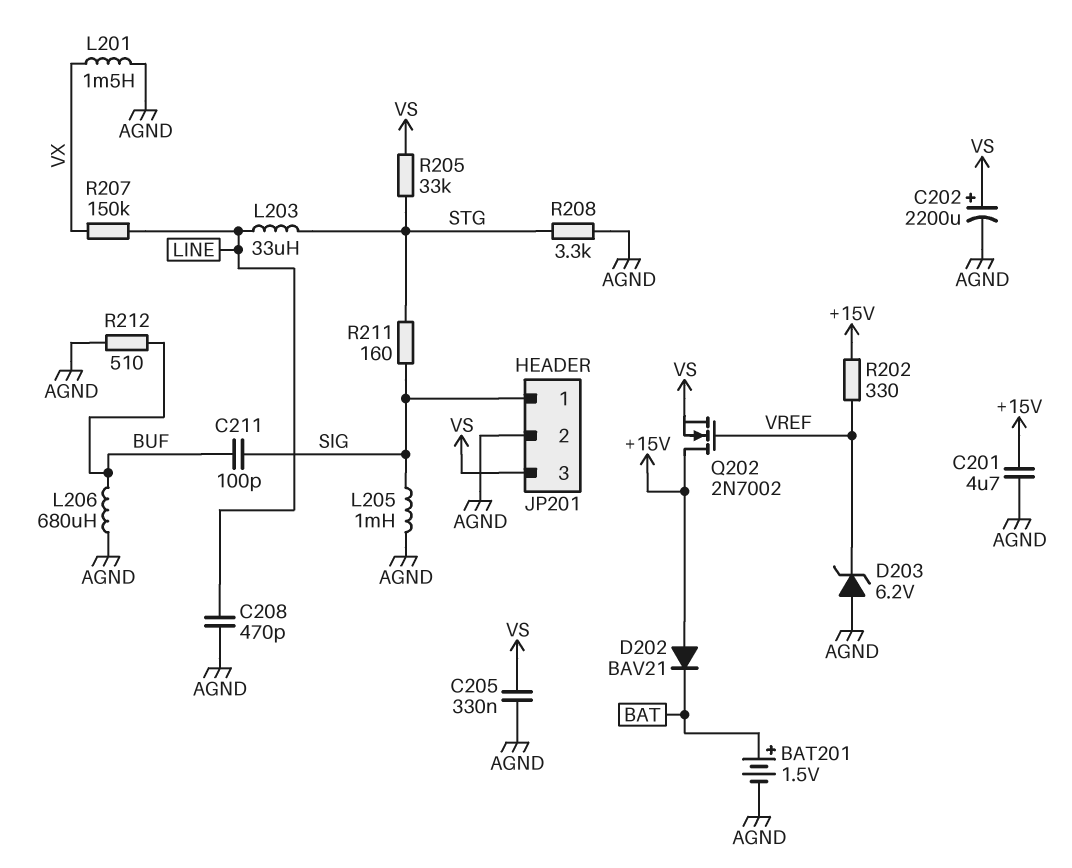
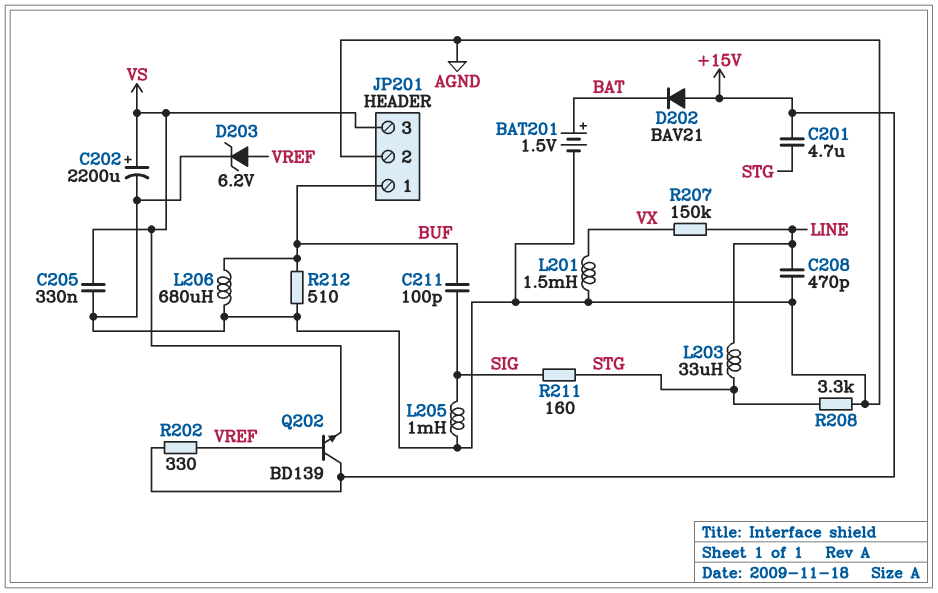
C201: 4.7uF (+15V, AGND) -> 4.7uF (+15V, STG)
D203: zener 6.2V (A AGND, K VREF) -> zener 6.2V (A VREF, K AGND)
JP201 pin 1: SIG -> BUF
Q202: NMOS 2N7002 (G VREF, D +15V, S VS) -> NPN BD139 (B VREF, C +15V, E VS)
R205: 33k (STG, VS) -> none

